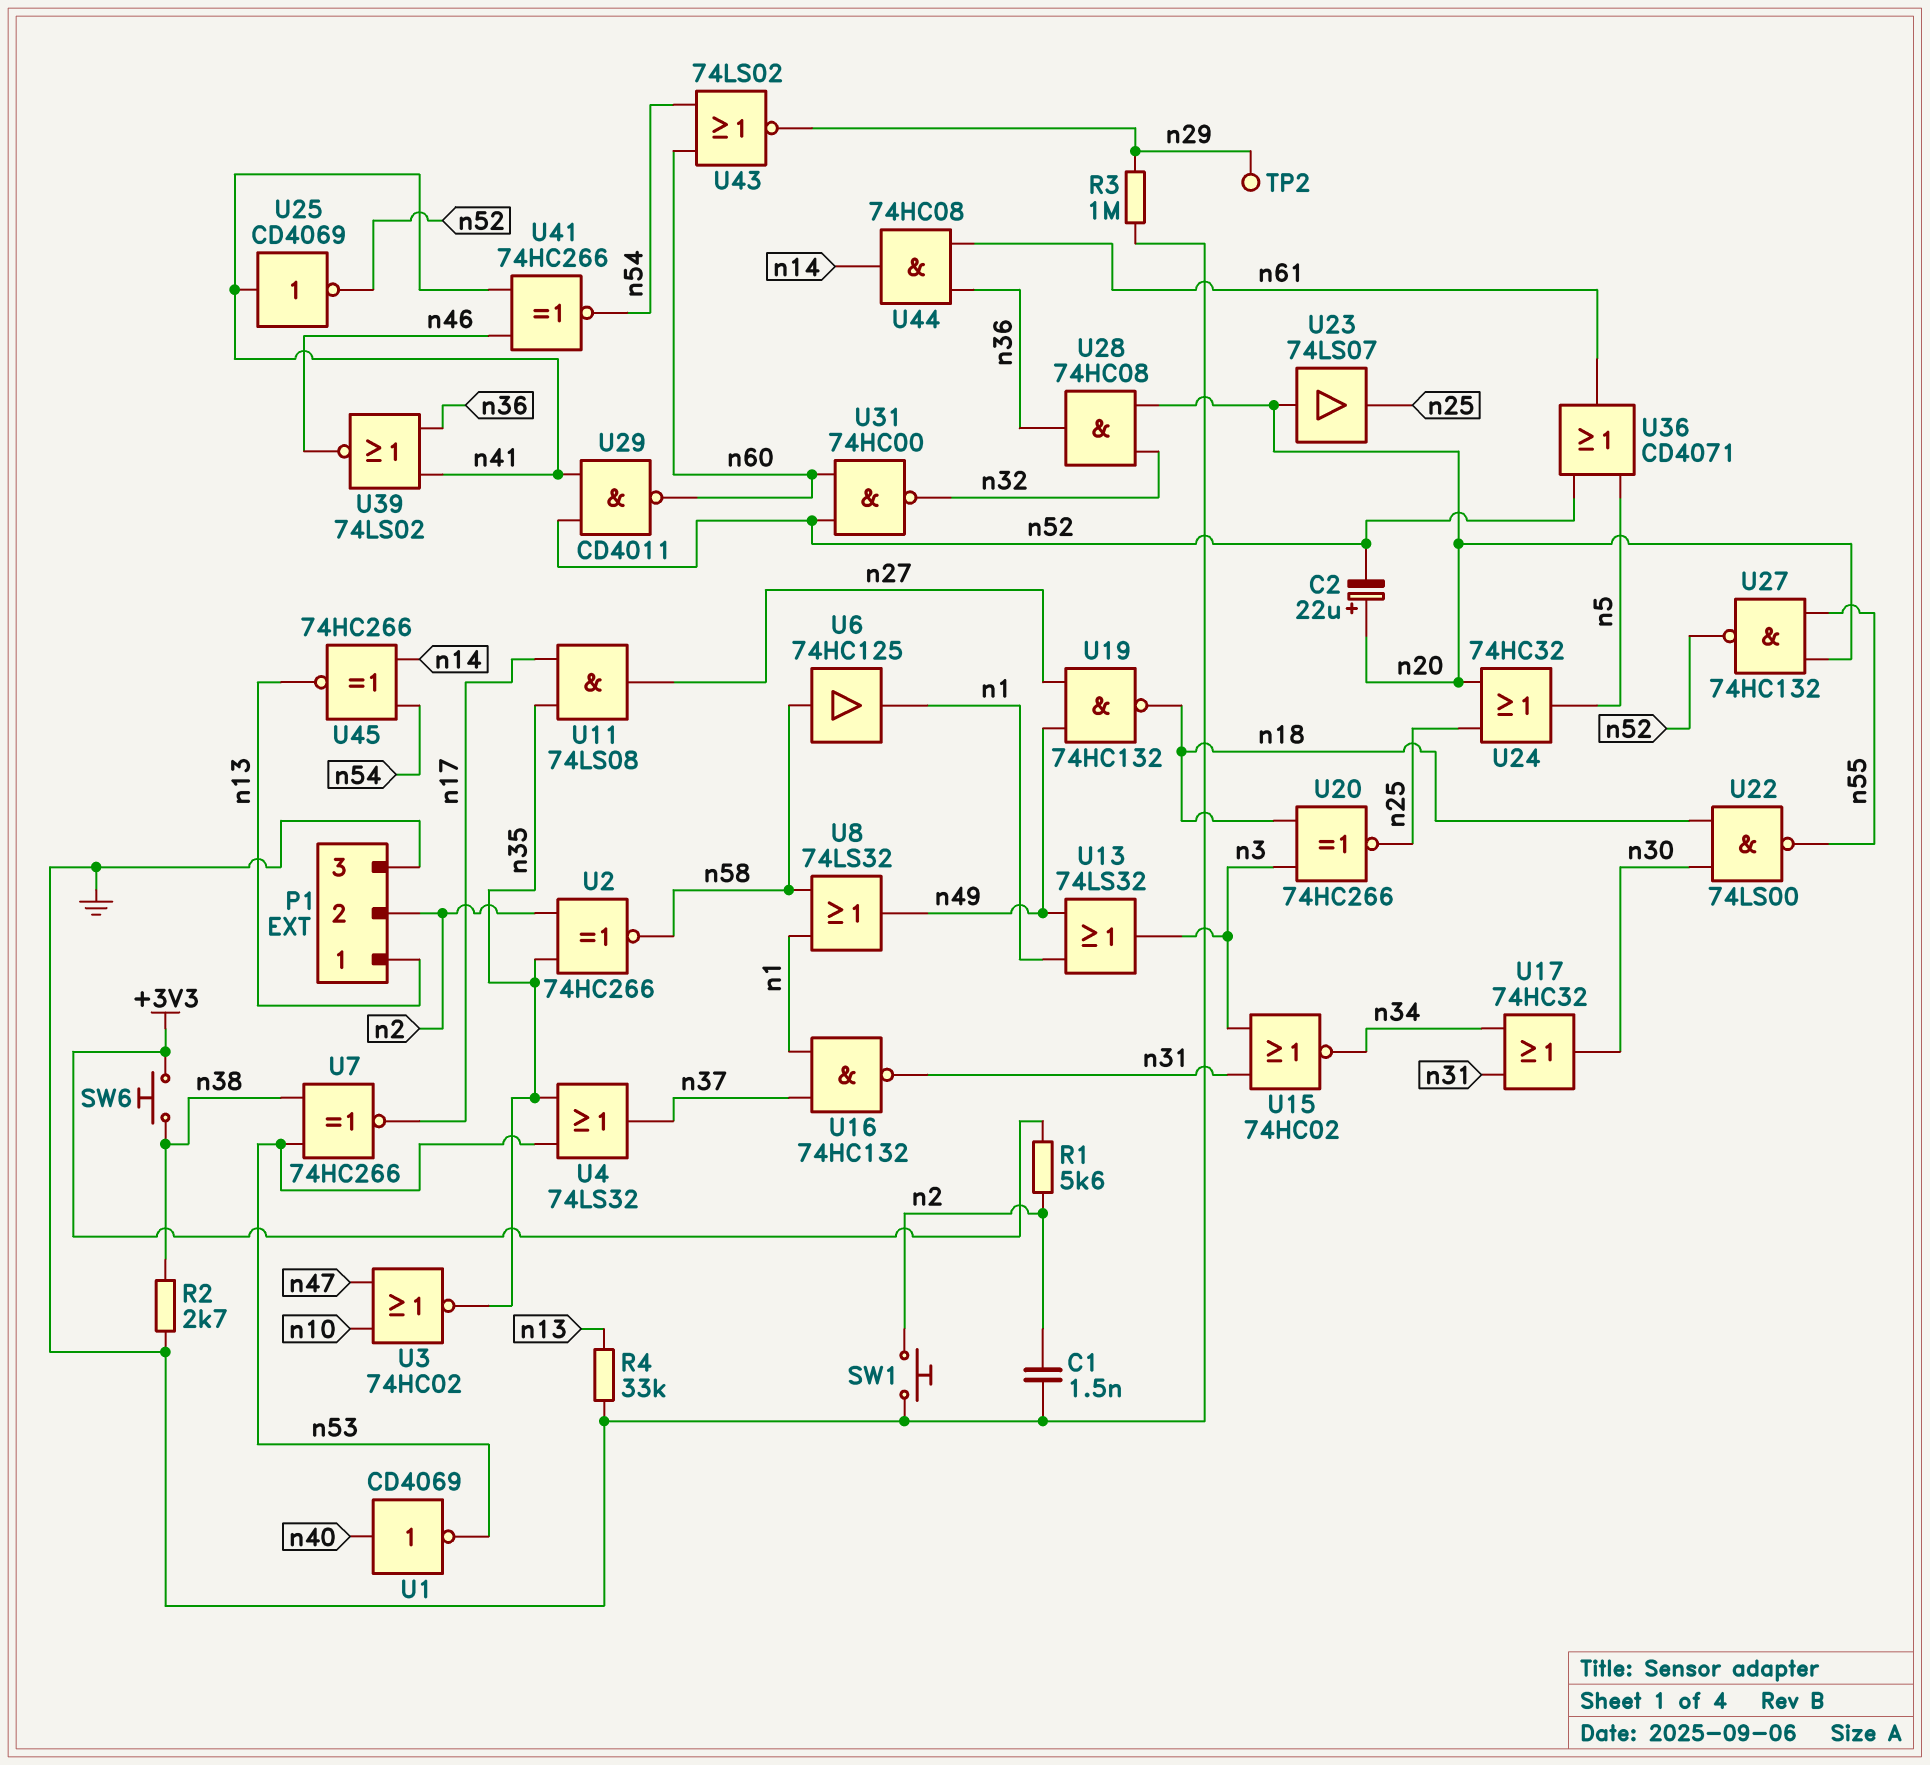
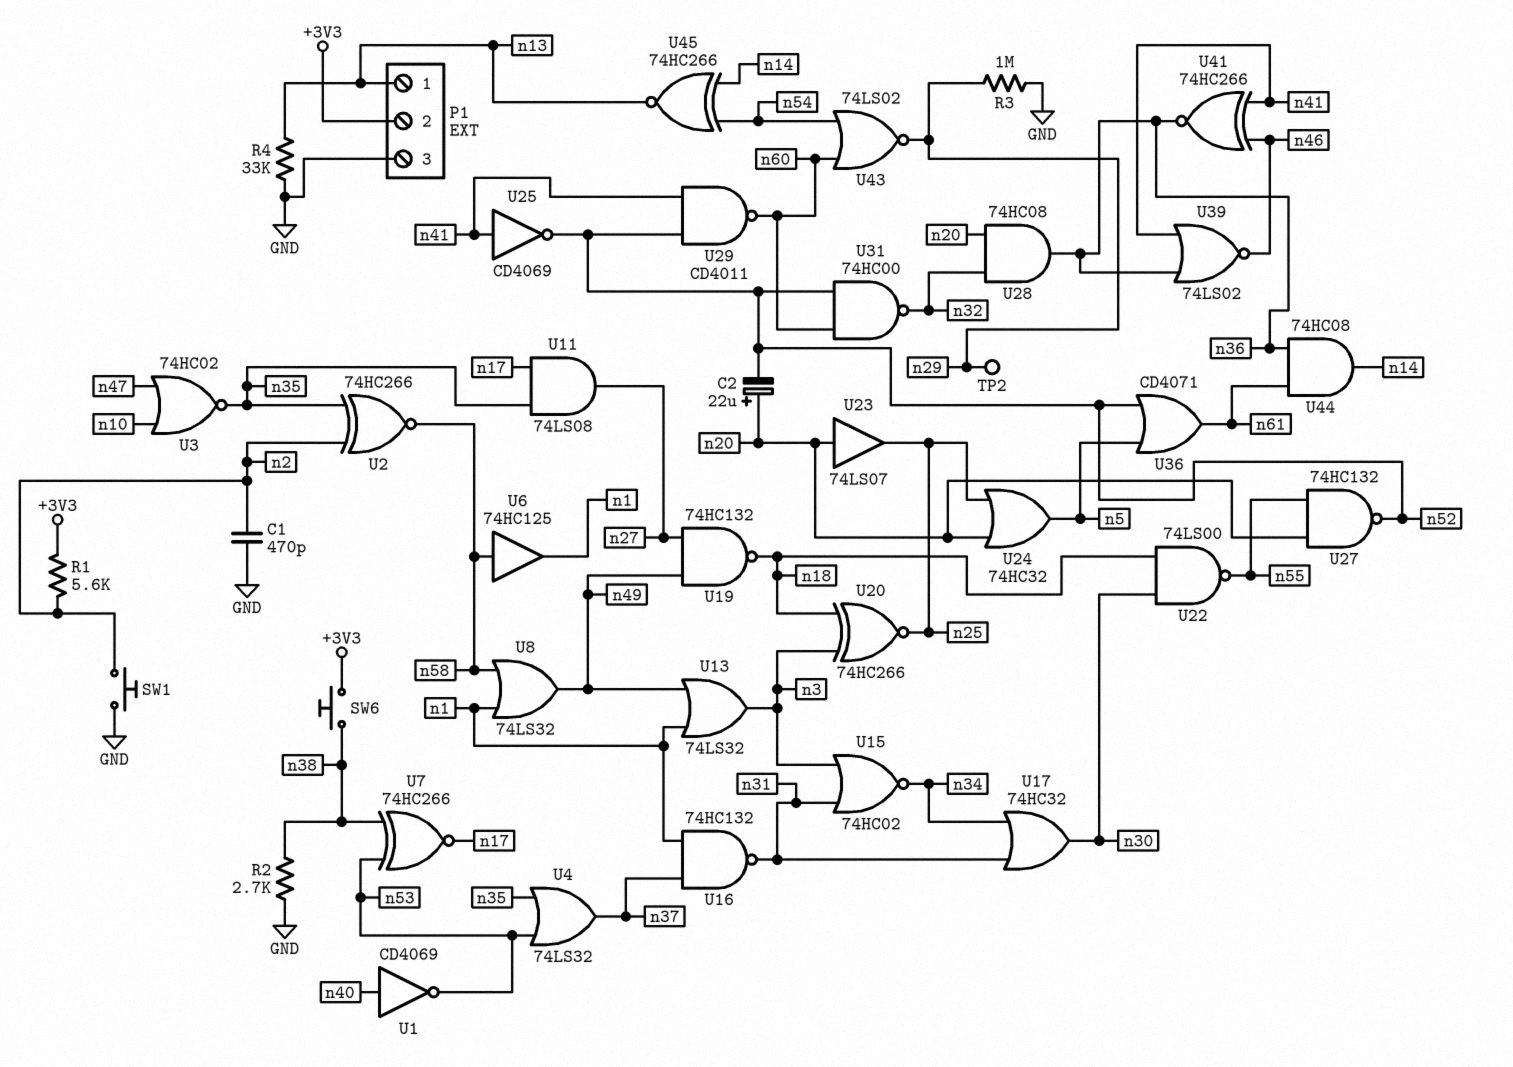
C1: 1.5nF (GND, n2) -> 470pF (GND, n2)
P1 pin 2: n2 -> +3V3
U41: XNOR 74HC266 (in n41, in n46, out n54) -> XNOR 74HC266 (in n41, in n46, out n36)

